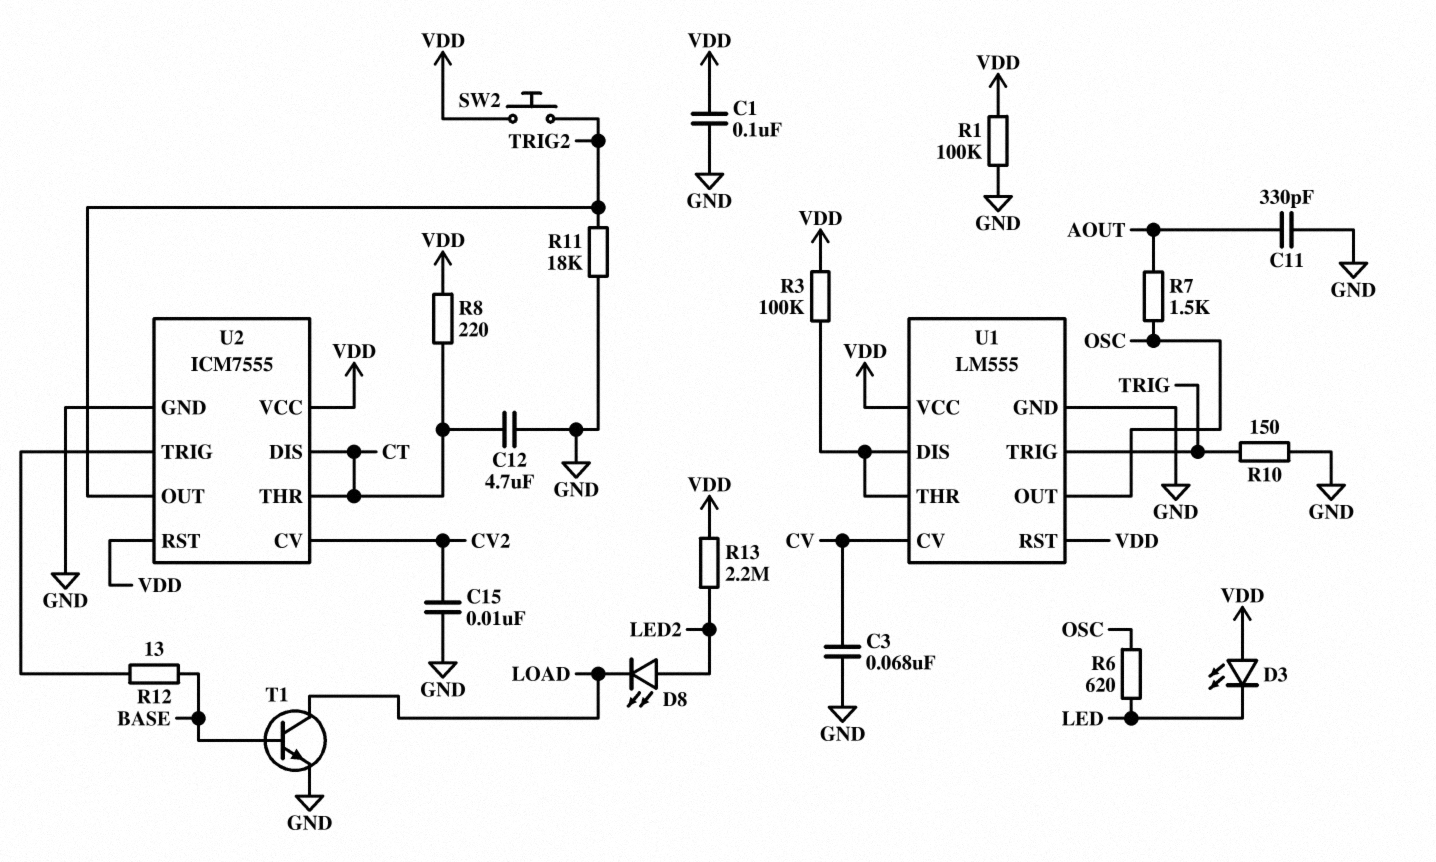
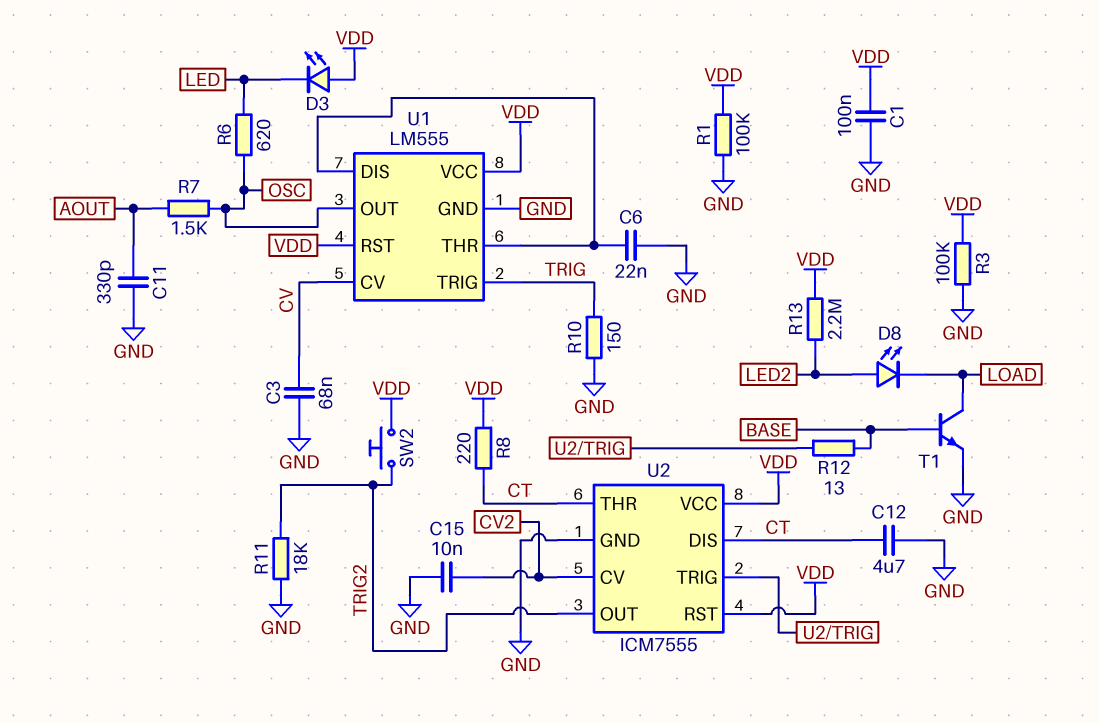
C6: none -> 22nF (GND, U1/DIS)
R3: 100k (U1/DIS, VDD) -> 100k (GND, VDD)

